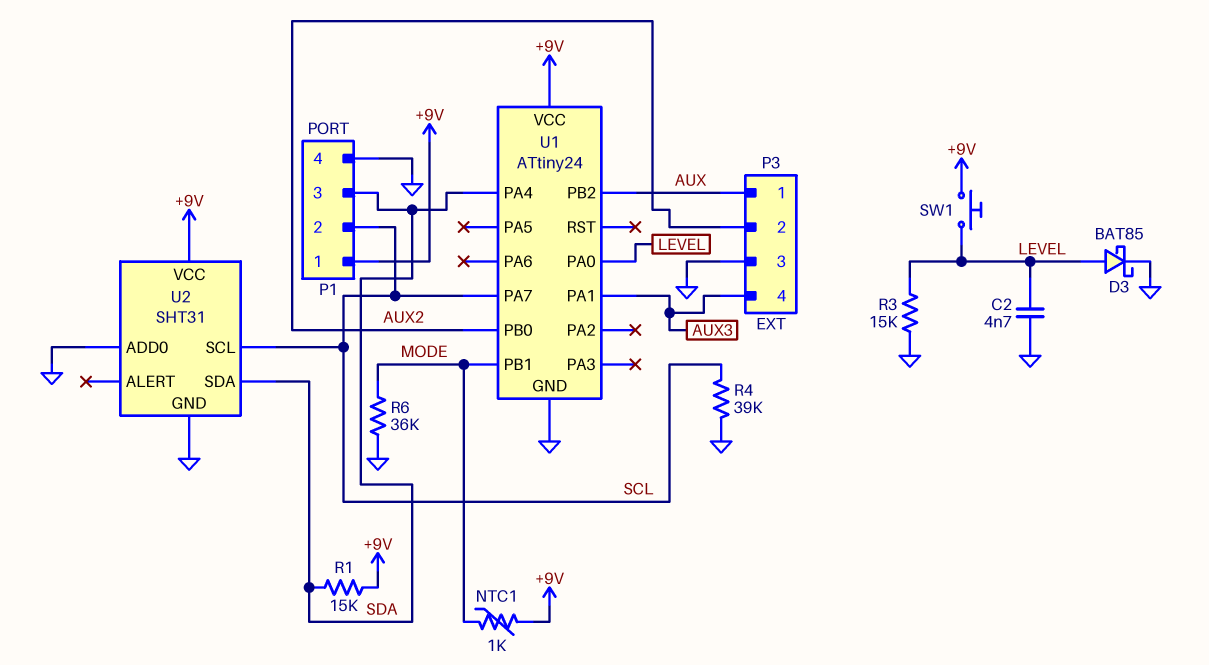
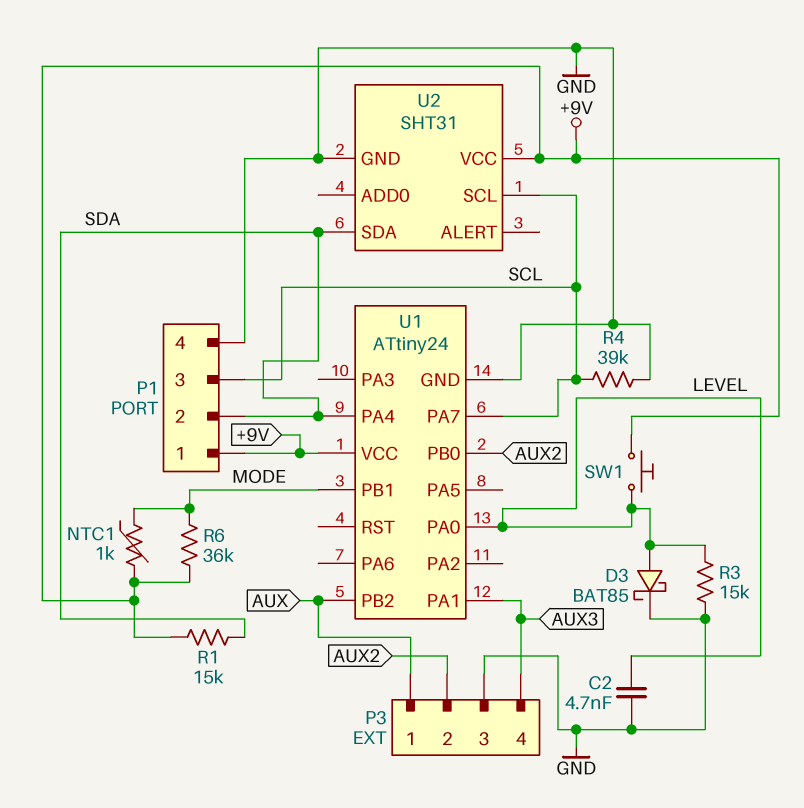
P1 pin 2: SCL -> SDA
P1 pin 3: SDA -> SCL
R6: 36k (GND, MODE) -> 36k (+9V, MODE)
U2 pin ADD0: GND -> none

